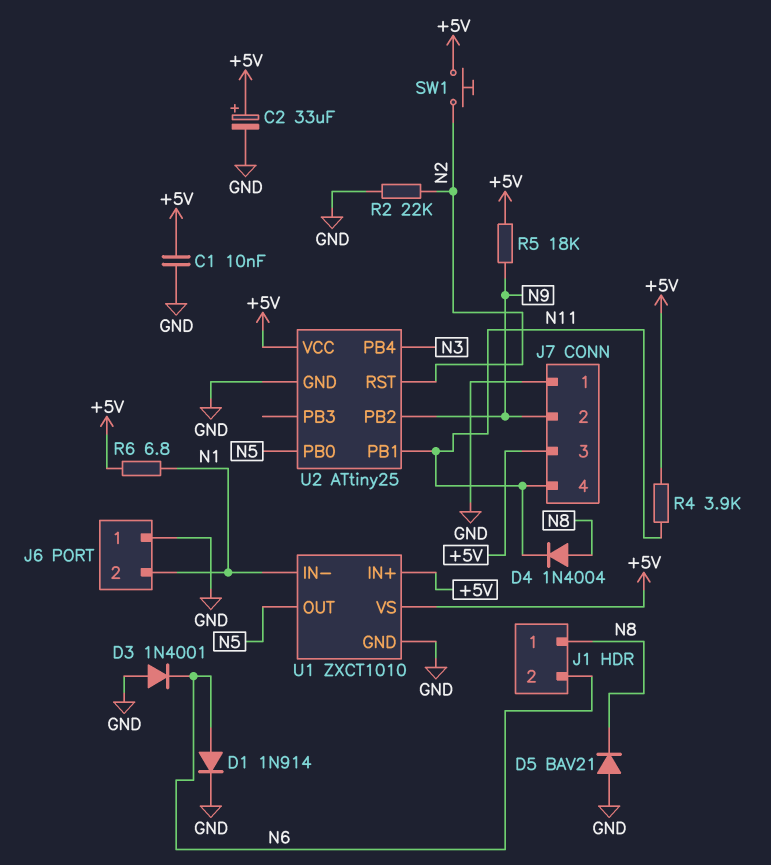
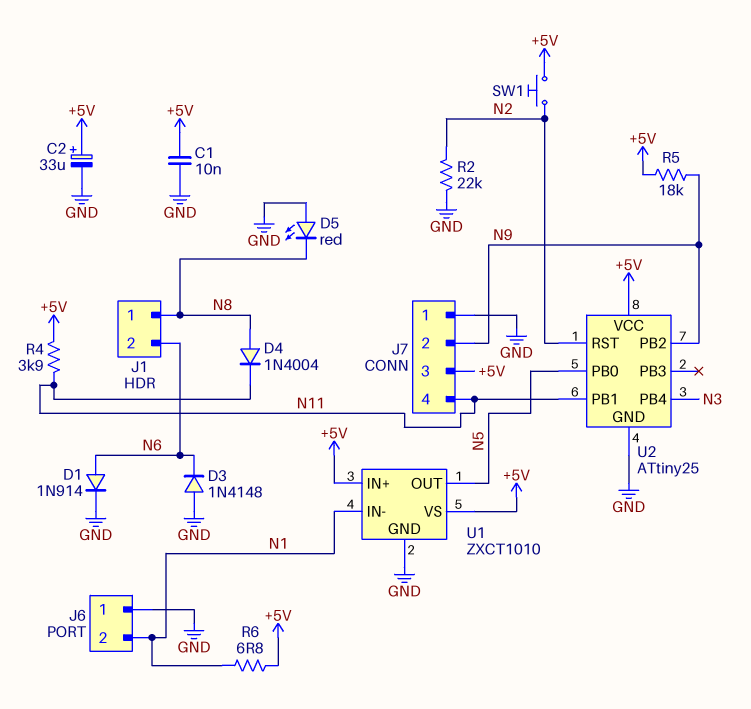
D3: diode 1N4001 (A GND, K N6) -> diode 1N4148 (A GND, K N6)
D5: diode BAV21 (A GND, K N8) -> LED red (A GND, K N8)

